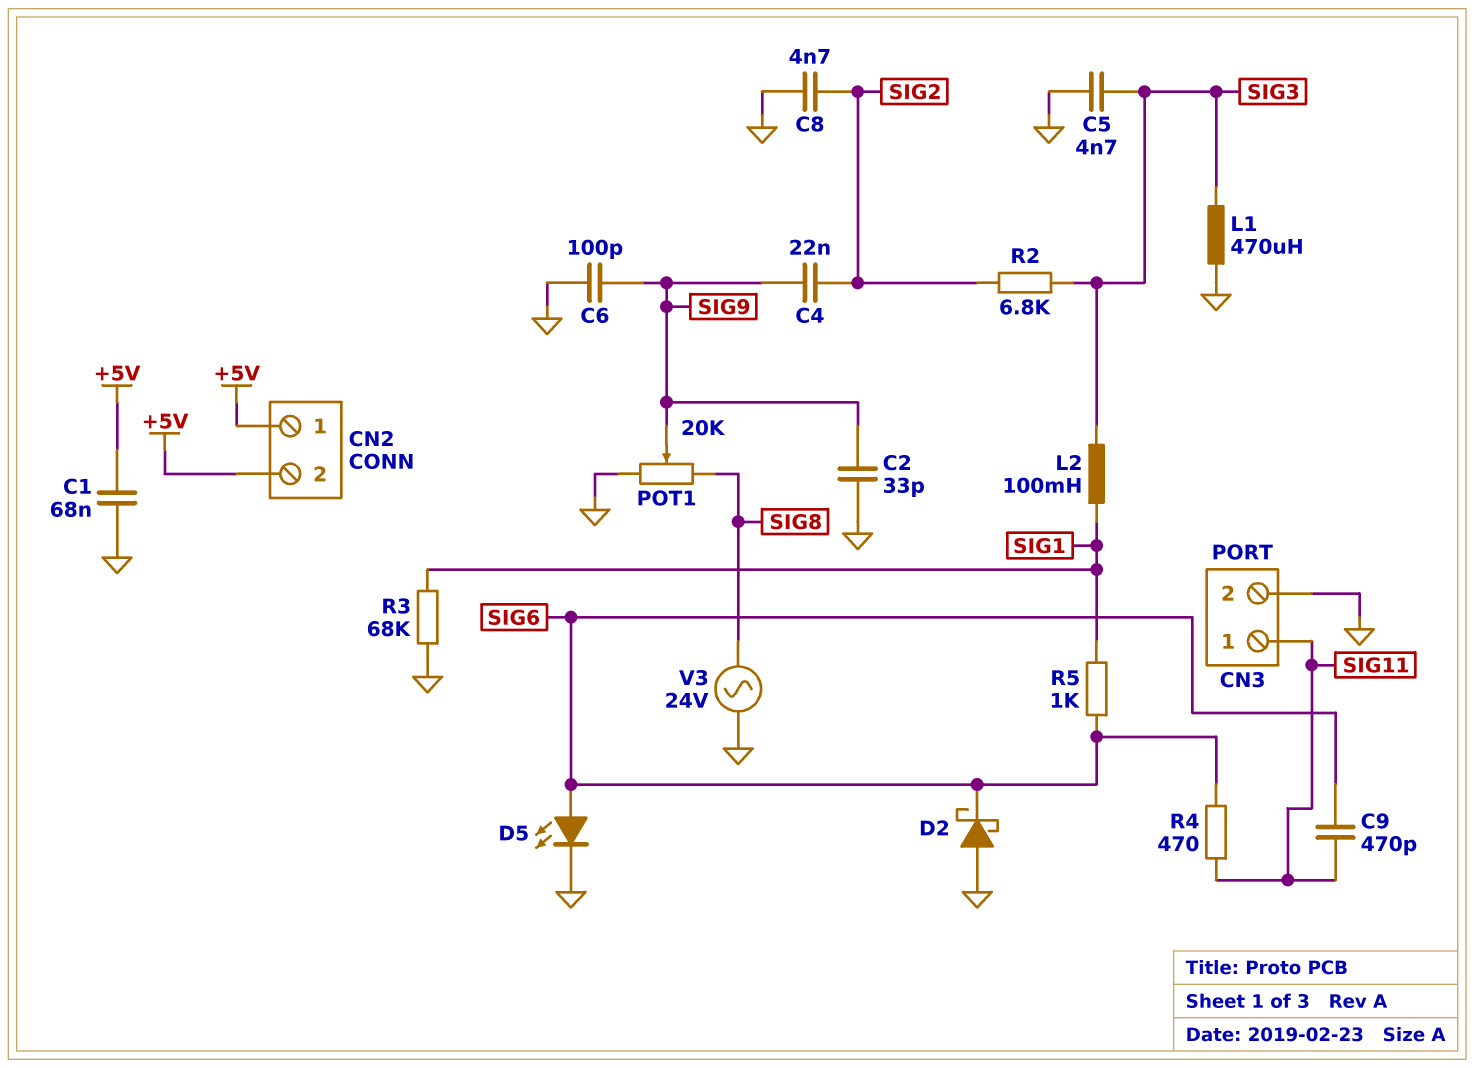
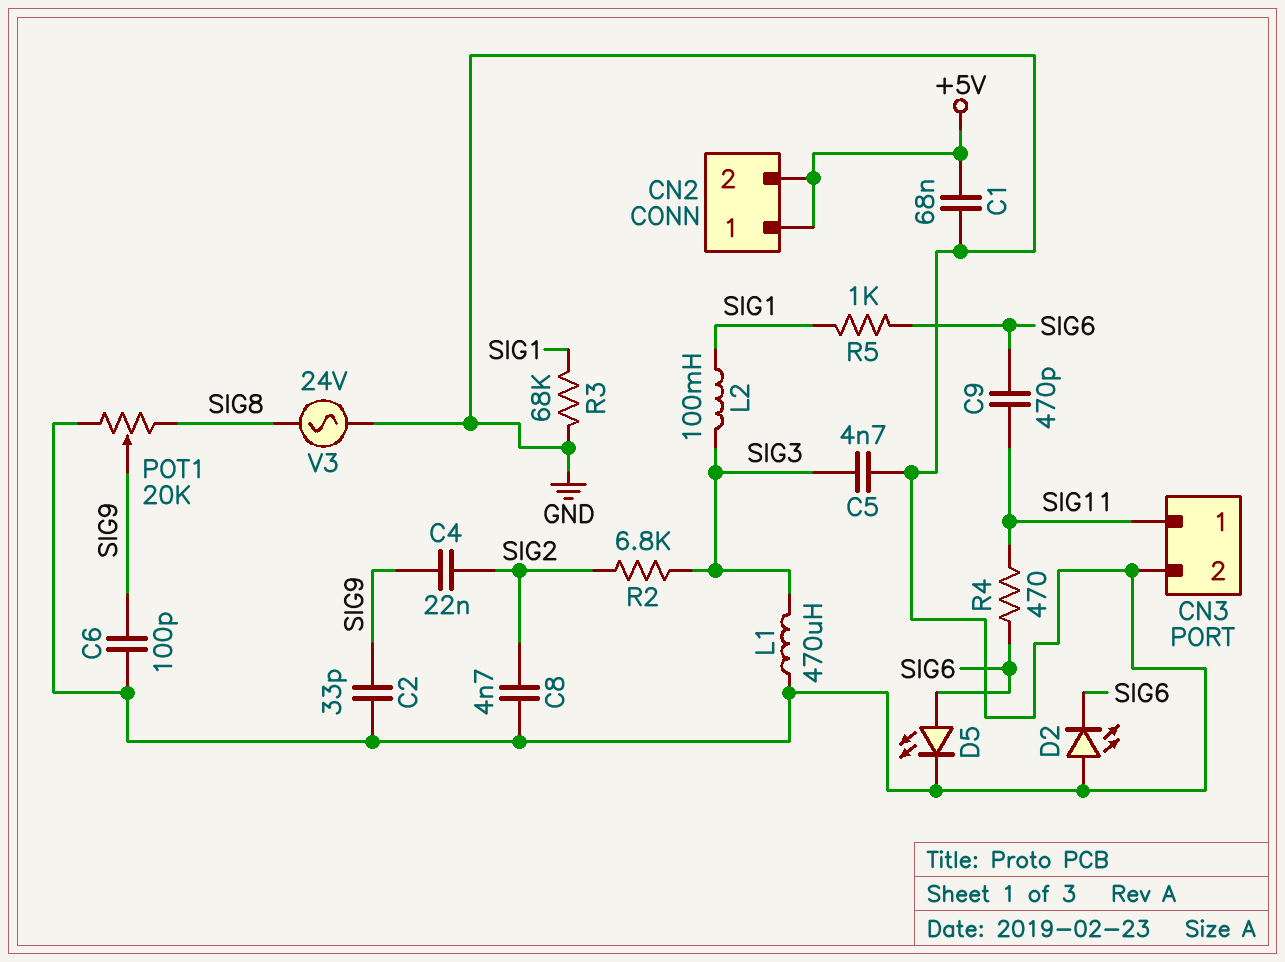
D2: schottky (A GND, K SIG6) -> LED (A GND, K SIG6)

